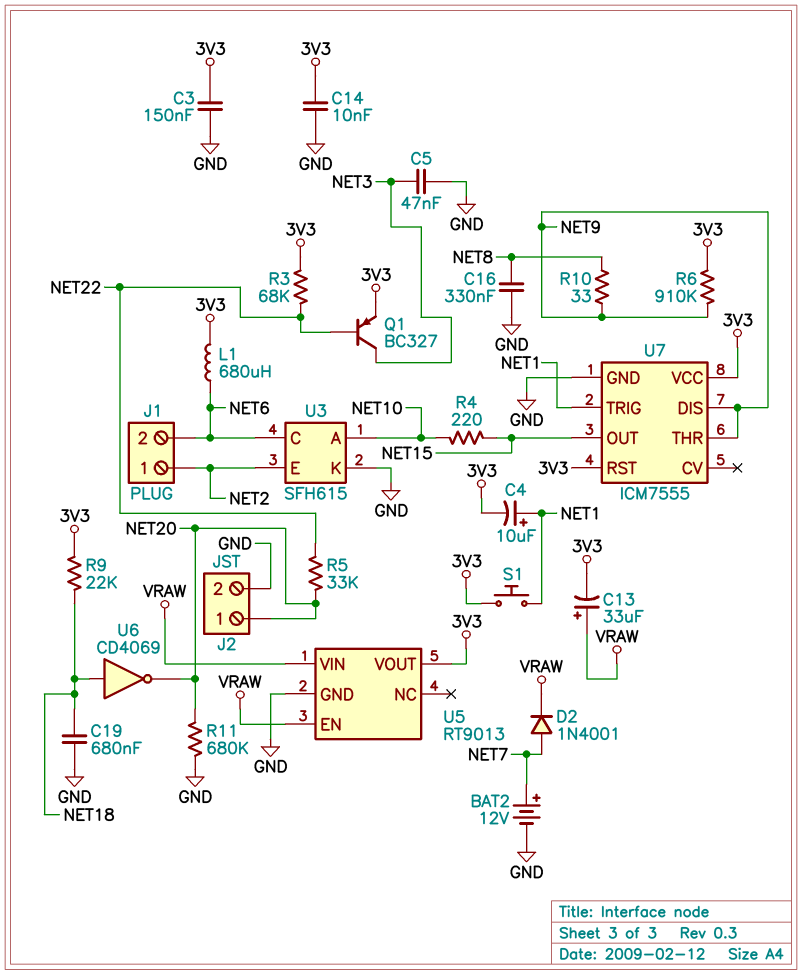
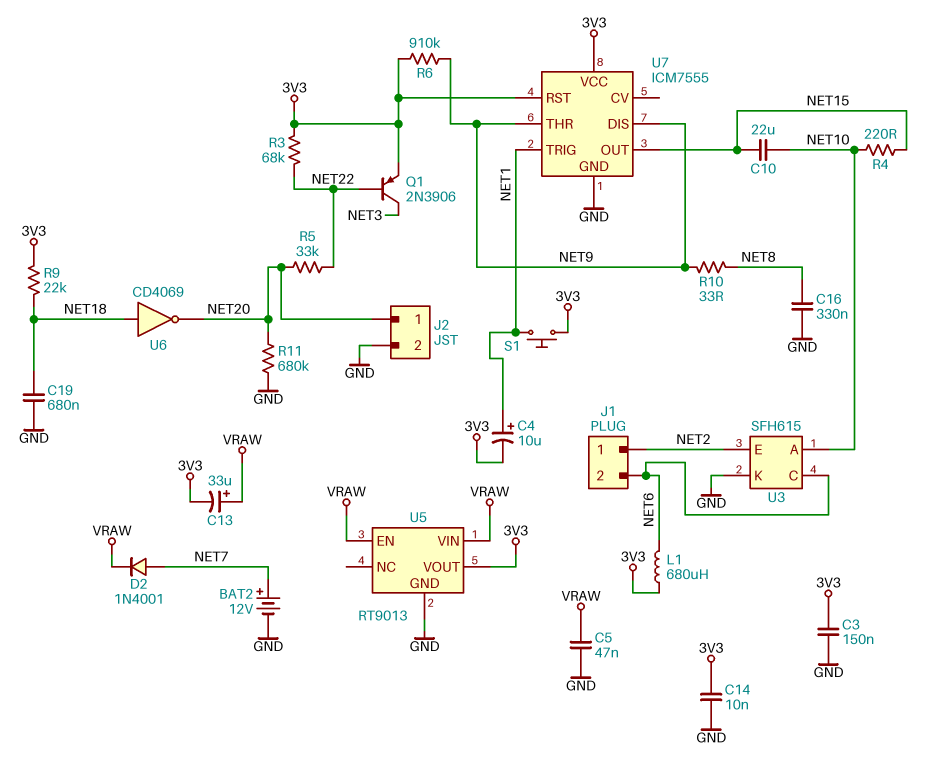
C5: 47nF (GND, NET3) -> 47nF (GND, VRAW)
C10: none -> 22uF (NET10, NET15)
Q1: PNP BC327 (B NET22, C NET3, E 3V3) -> PNP 2N3906 (B NET22, C NET3, E 3V3)

